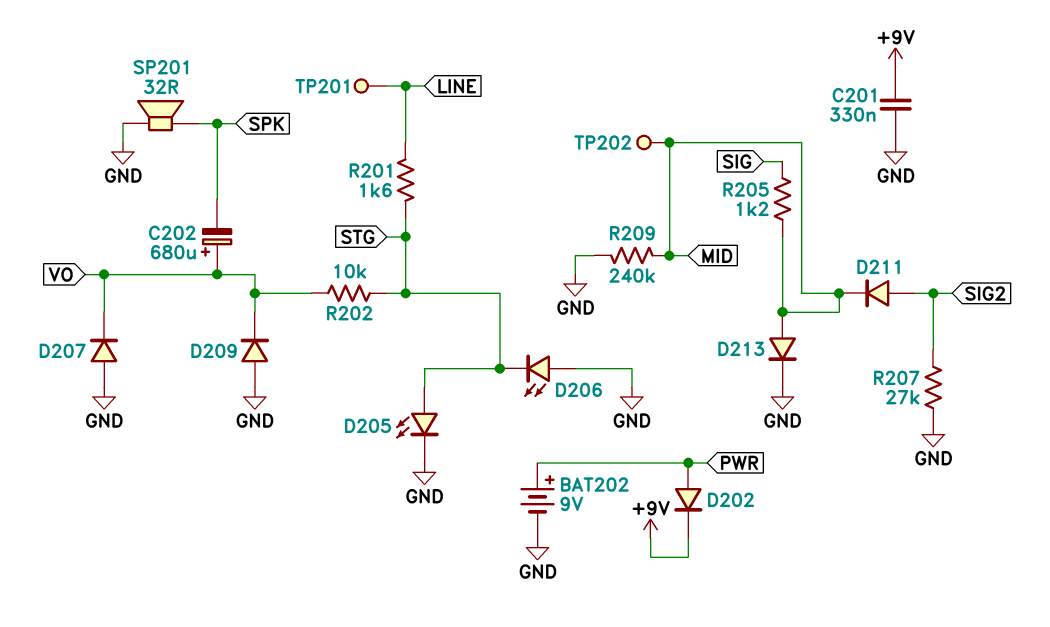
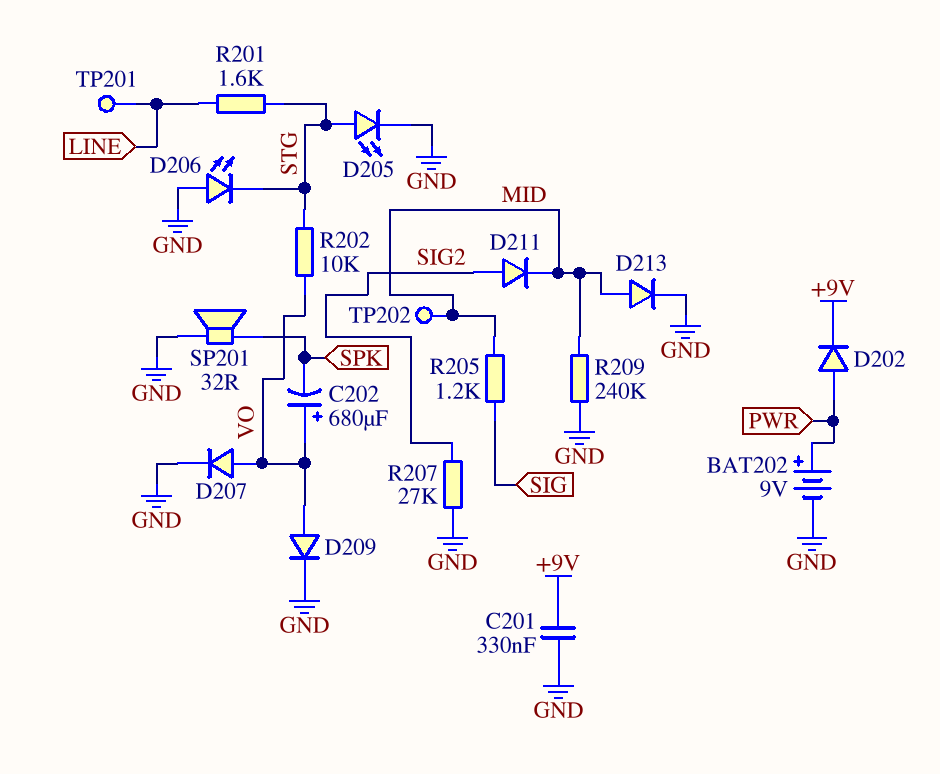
D207: diode (A GND, K VO) -> diode (A VO, K GND)
D209: diode (A GND, K VO) -> diode (A VO, K GND)

